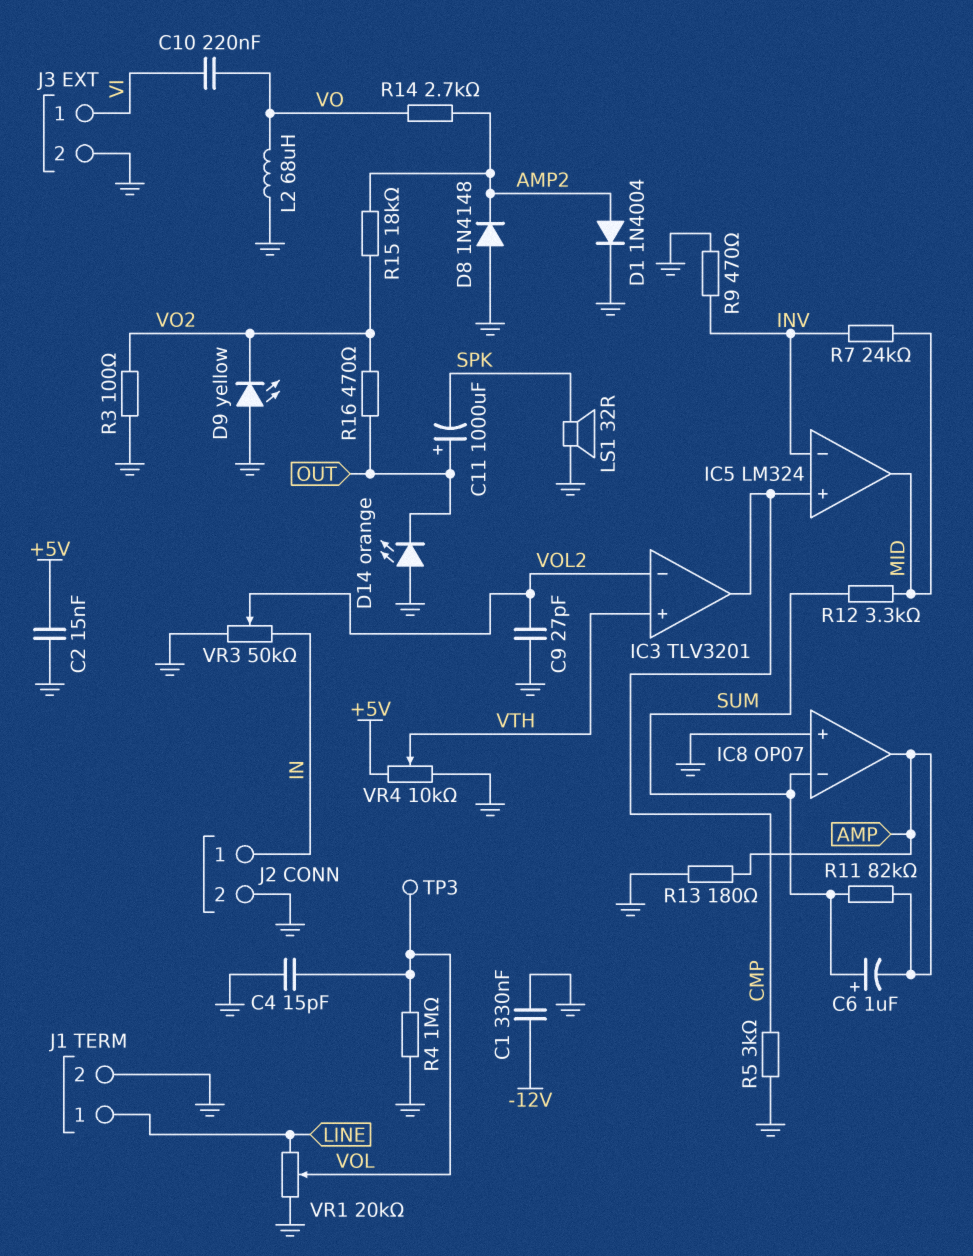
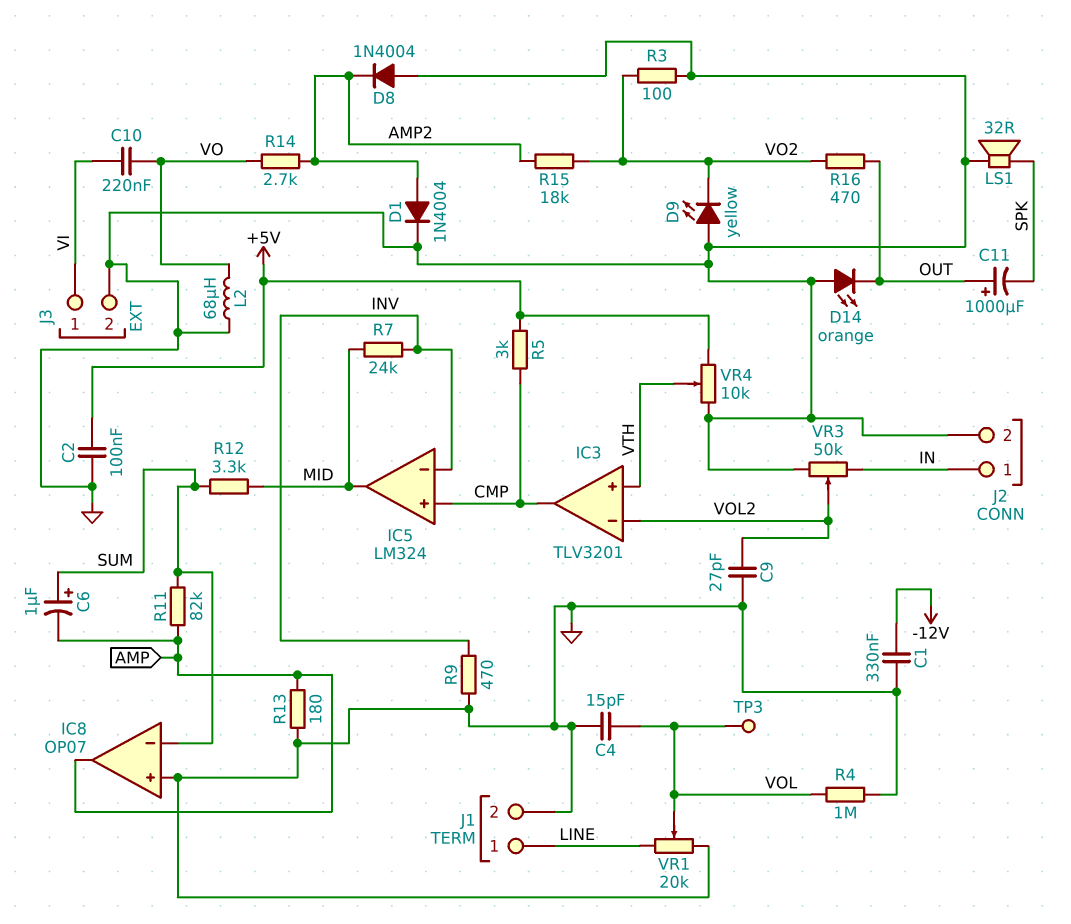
C2: 15nF (+5V, GND) -> 100nF (+5V, GND)
D8: diode 1N4148 (A GND, K AMP2) -> diode 1N4004 (A GND, K AMP2)
R5: 3k (CMP, GND) -> 3k (+5V, CMP)

